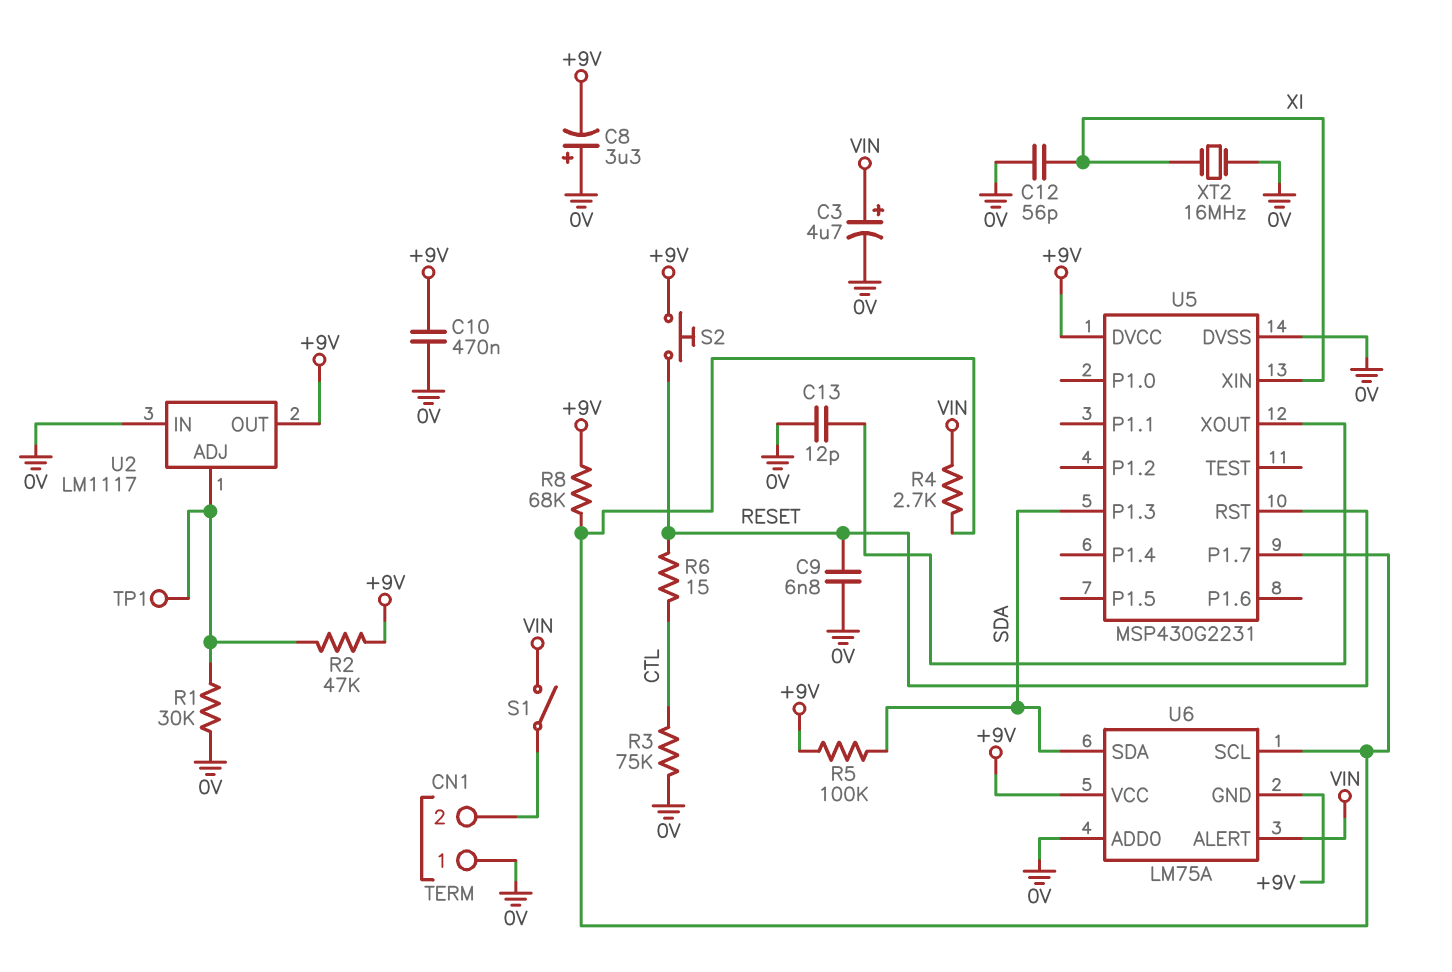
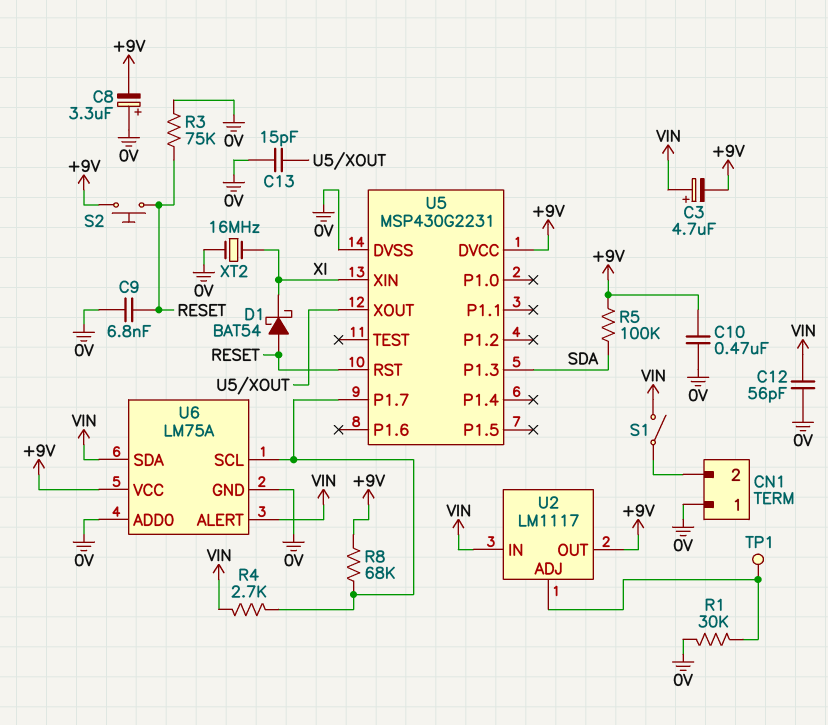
C3: 4.7uF (plus VIN, minus 0V) -> 4.7uF (plus VIN, minus +9V)
C12: 56pF (0V, XI) -> 56pF (0V, VIN)
C13: 12pF (0V, U5/XOUT) -> 15pF (0V, U5/XOUT)
D1: none -> schottky BAT54 (A RESET, K XI)
R2: 47k (+9V, U2/ADJ) -> none
R3: 75k (0V, CTL) -> 75k (0V, RESET)
R6: 15 (CTL, RESET) -> none
U2 pin IN: 0V -> VIN
U6 pin GND: +9V -> 0V
U6 pin SDA: SDA -> VIN

